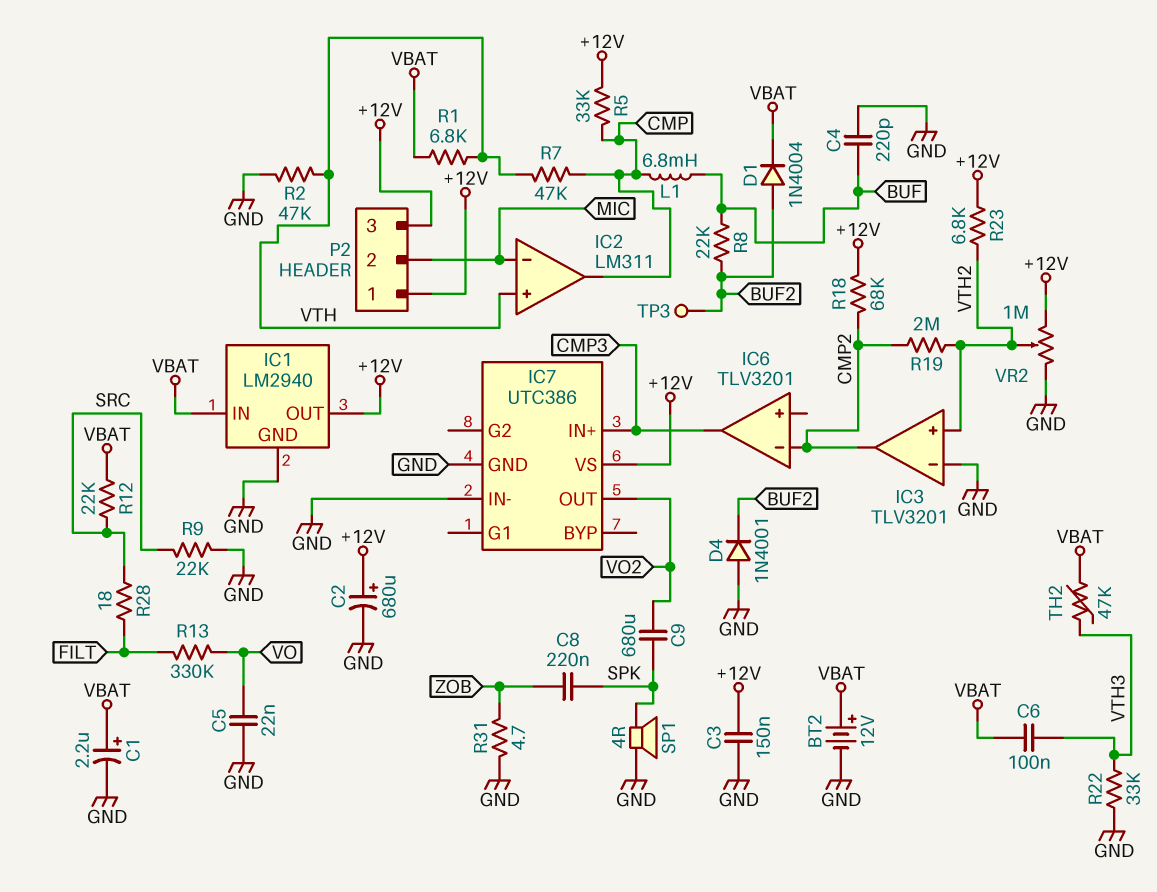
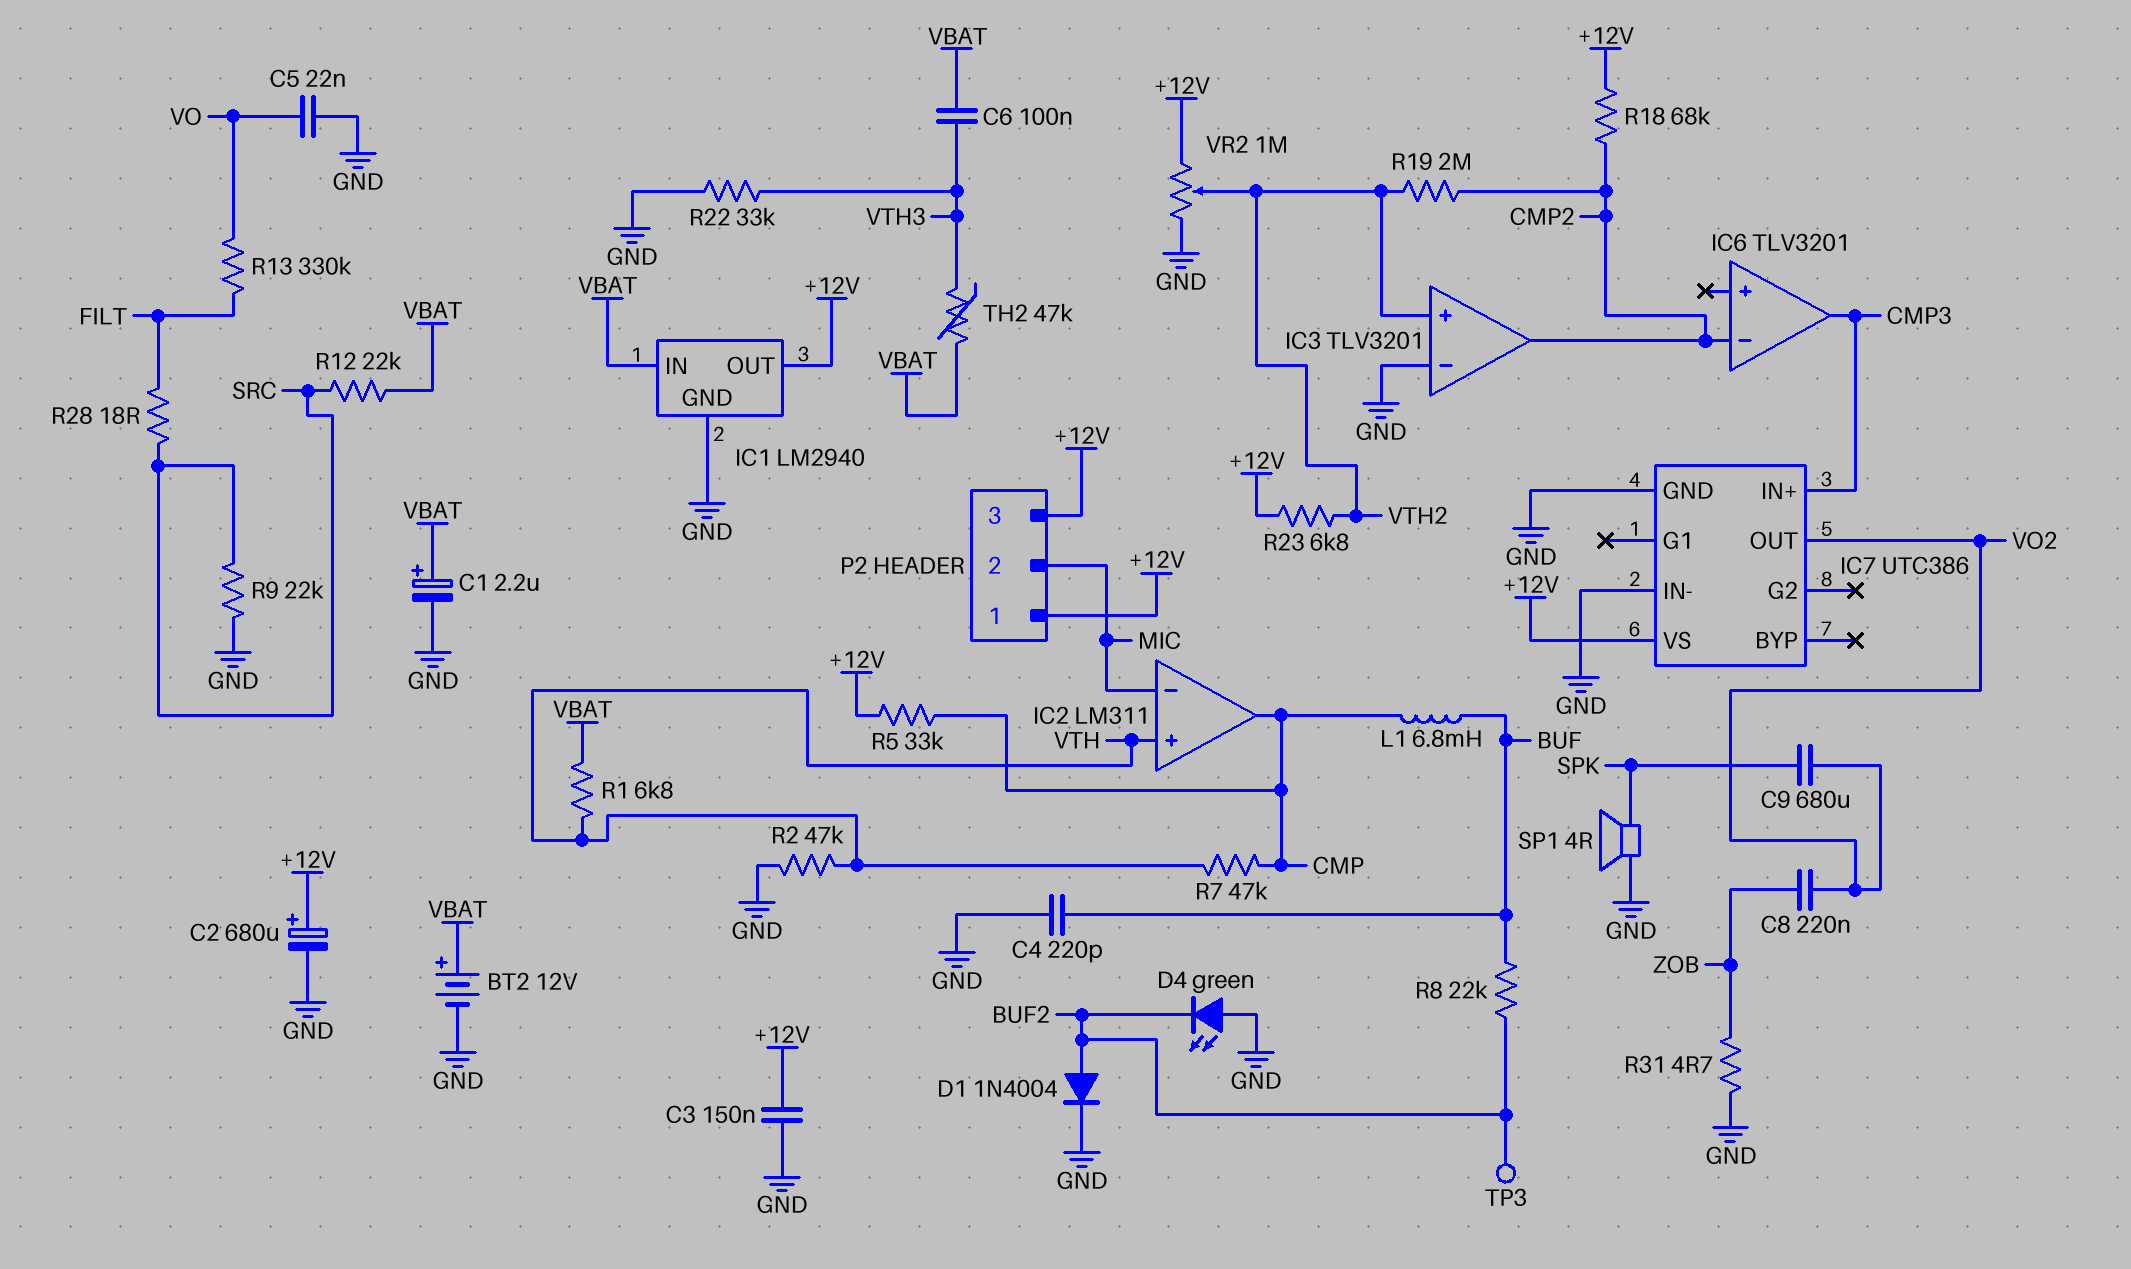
C8: 220nF (SPK, ZOB) -> 220nF (VO2, ZOB)
D1: diode 1N4004 (A BUF2, K VBAT) -> diode 1N4004 (A BUF2, K GND)
D4: diode 1N4001 (A GND, K BUF2) -> LED green (A GND, K BUF2)

